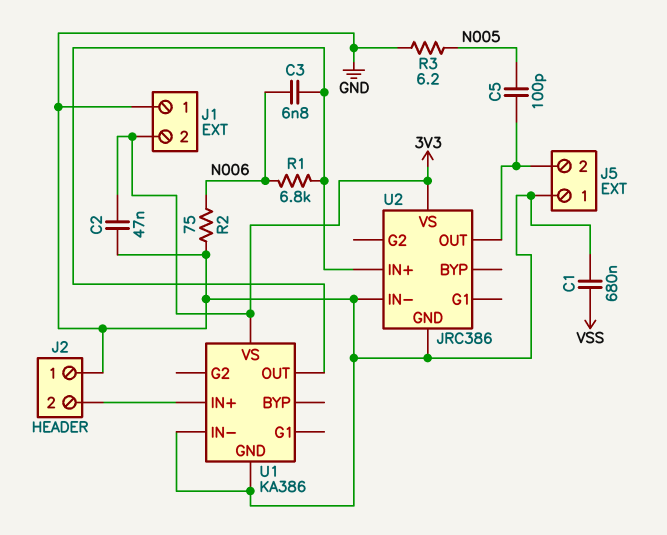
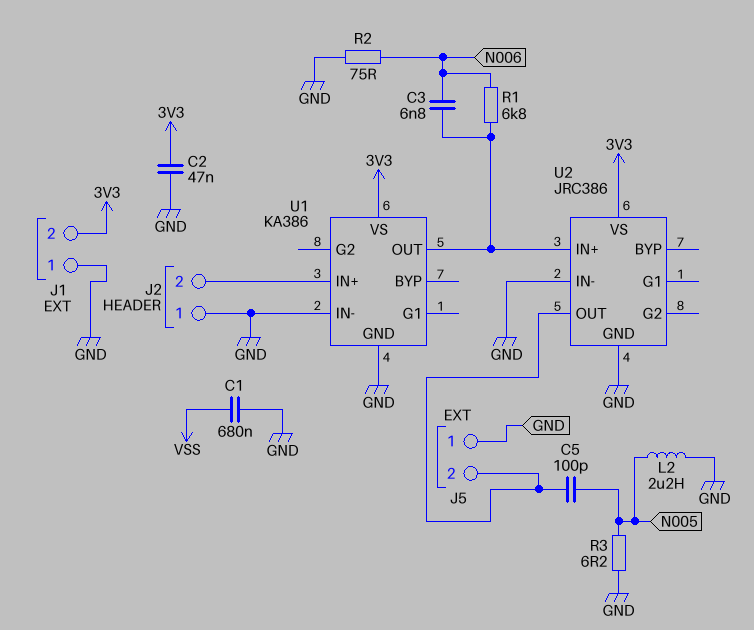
L2: none -> 2.2uH (GND, N005)

